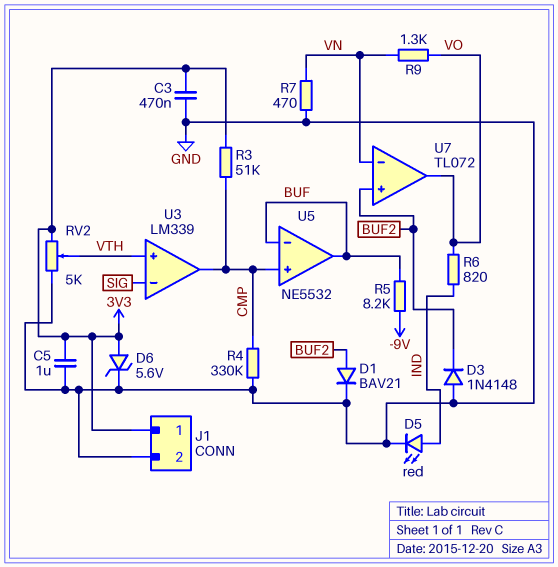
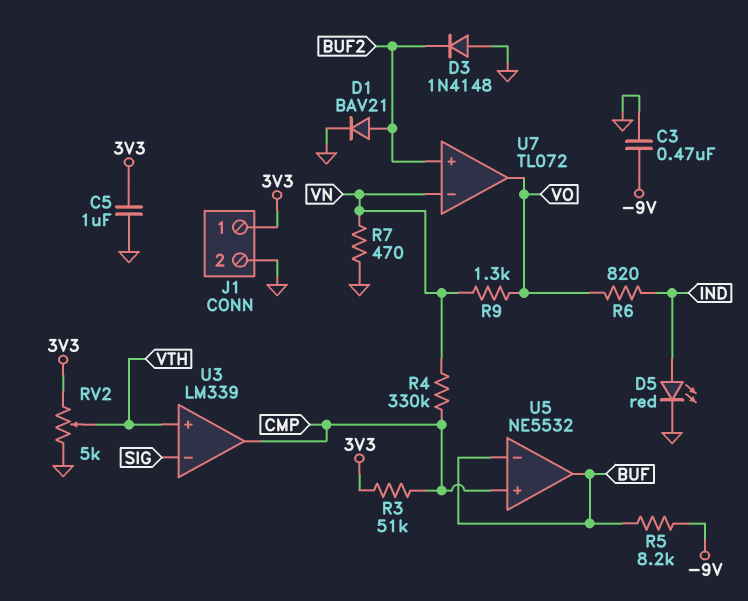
C3: 470nF (3V3, GND) -> 470nF (-9V, GND)
D6: zener 5.6V (A 3V3, K GND) -> none
R4: 330k (CMP, GND) -> 330k (CMP, VN)

